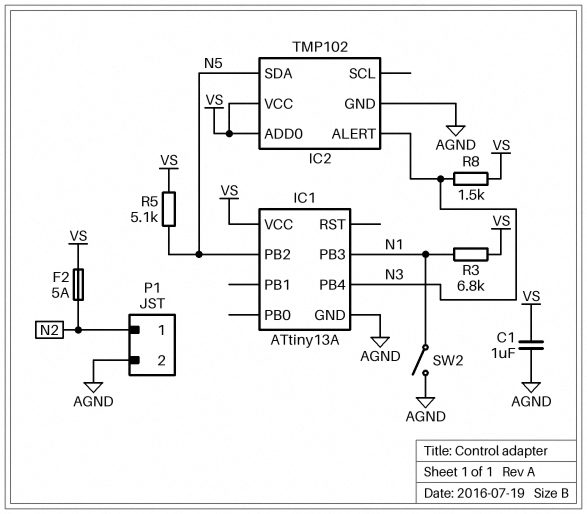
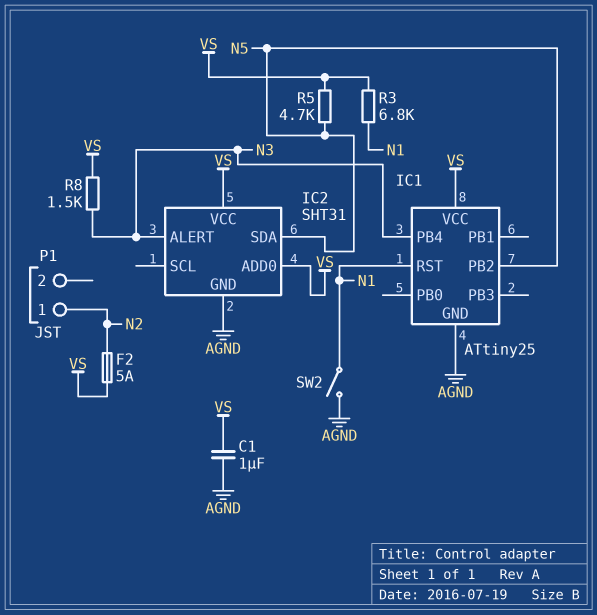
IC1: ATtiny13A -> ATtiny25
IC1 pin PB3: N1 -> none
IC1 pin RST: none -> N1
IC2: TMP102 -> SHT31
P1 pin 2: AGND -> none
R5: 5.1k (N5, VS) -> 4.7k (N5, VS)

